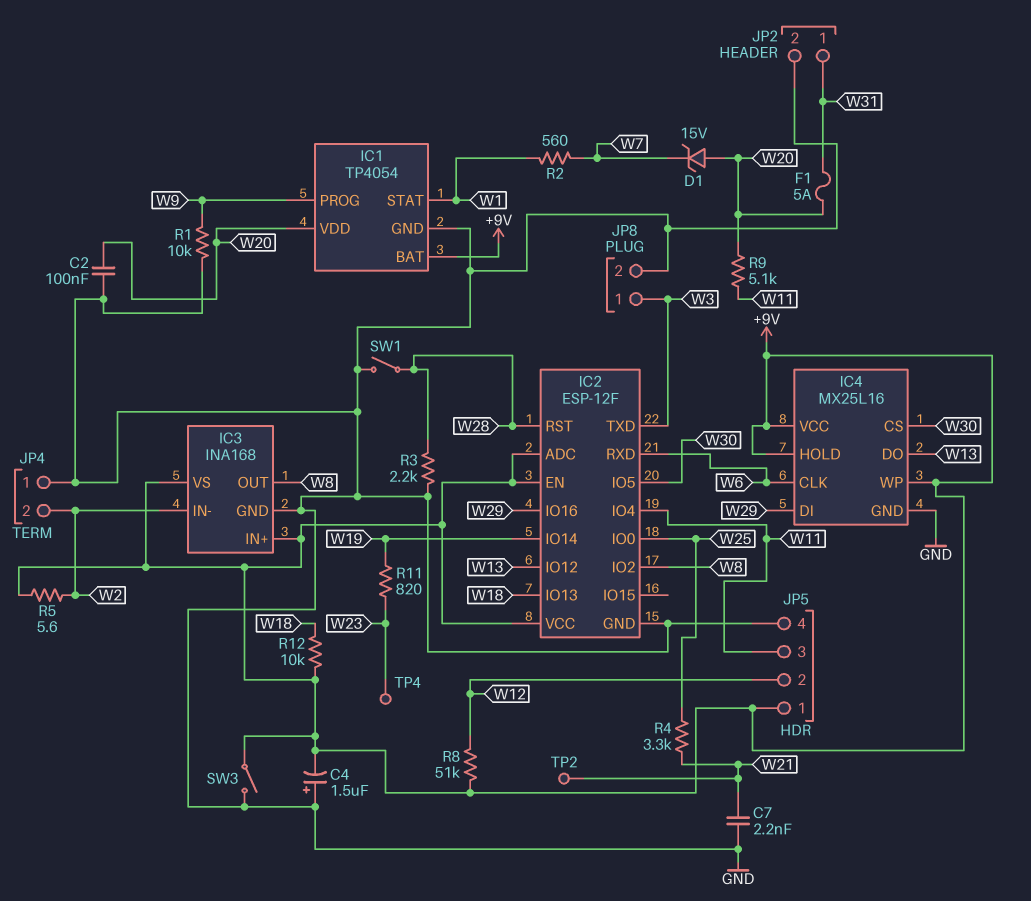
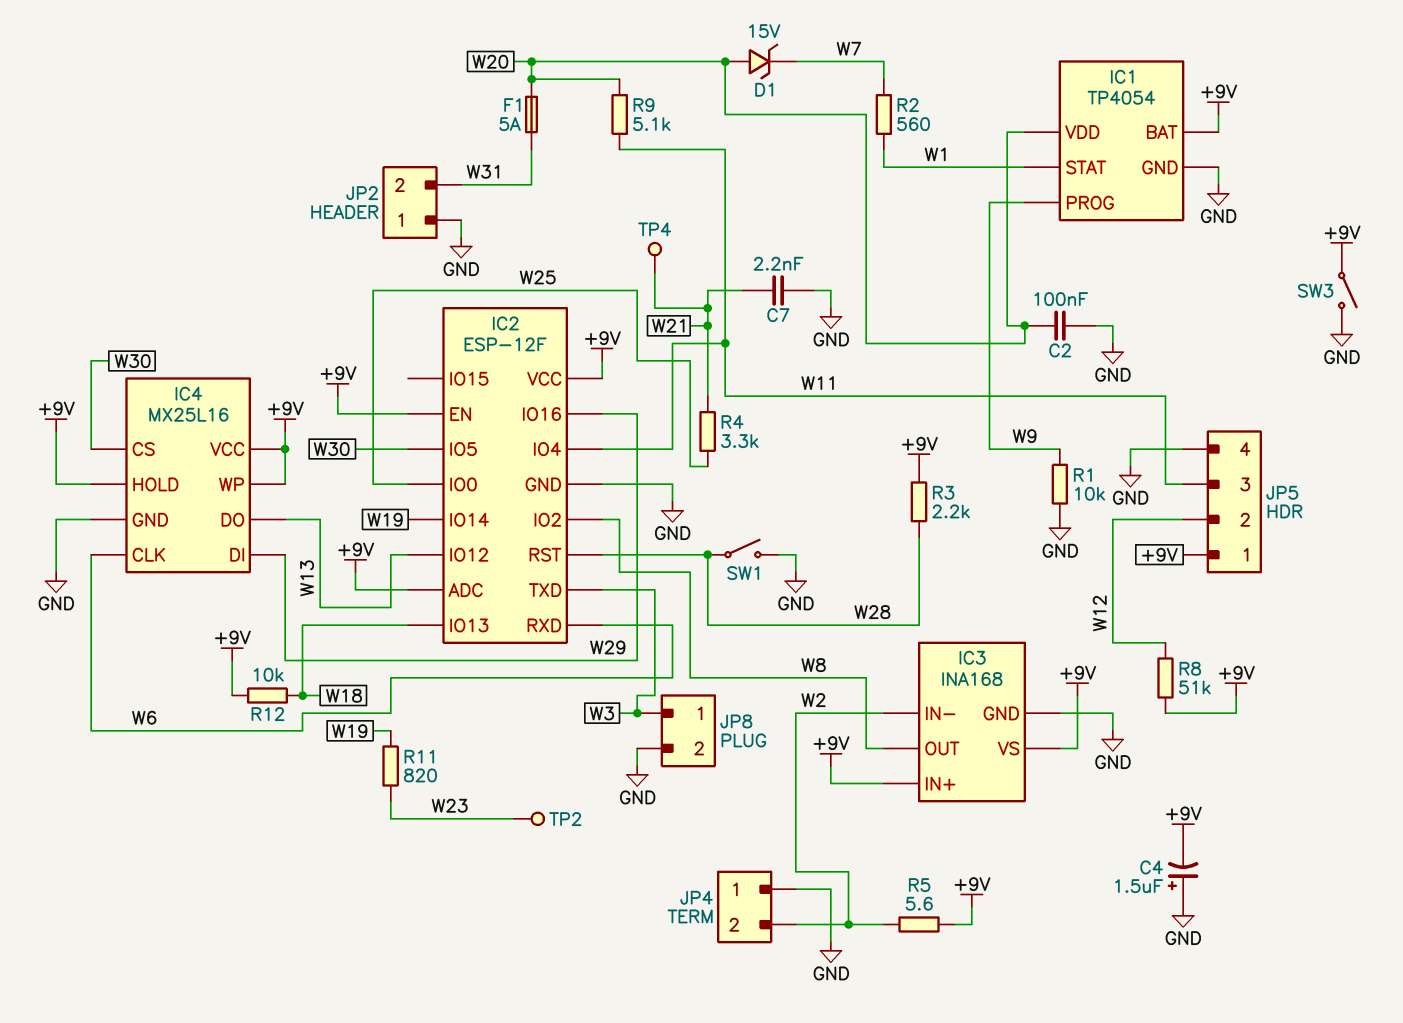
JP2 pin 1: W31 -> GND
JP2 pin 2: GND -> W31
R3: 2.2k (GND, W28) -> 2.2k (+9V, W28)
TP2: test point (W21) -> test point (W23)
TP4: test point (W23) -> test point (W21)

